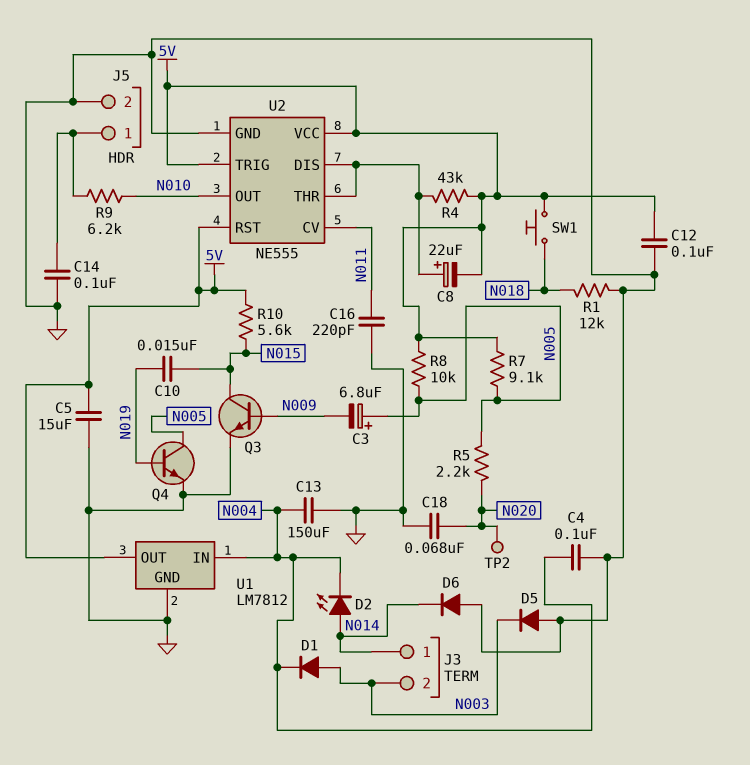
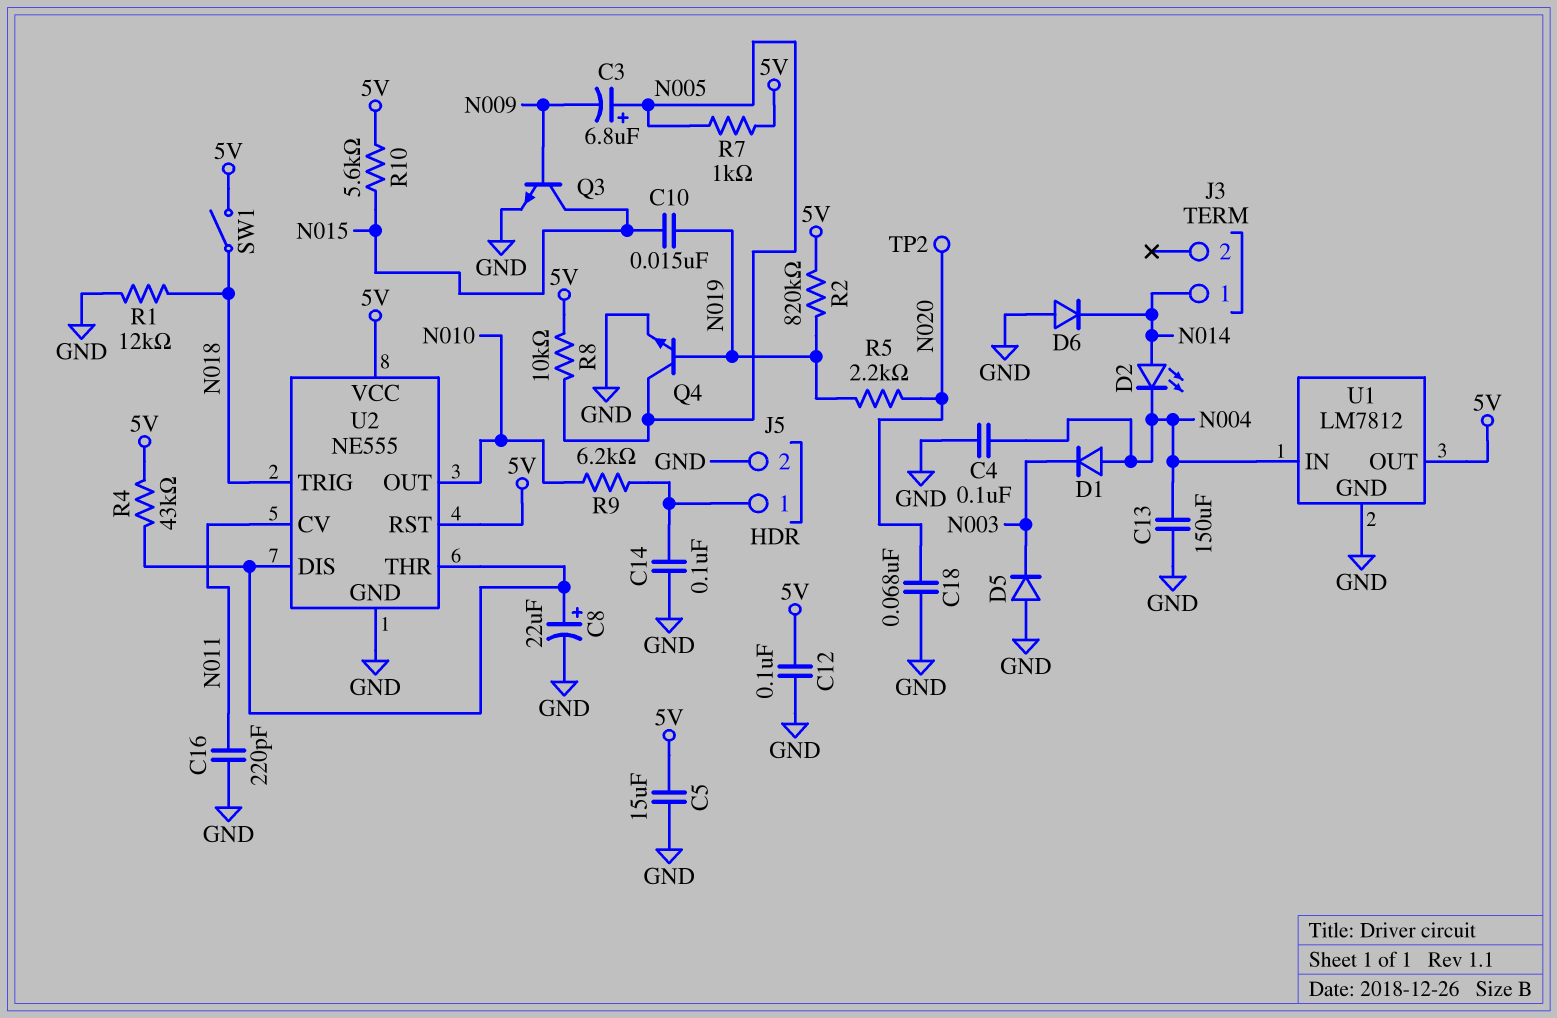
C8: 22uF (plus U2/DIS, minus 5V) -> 22uF (plus U2/DIS, minus GND)
D1: diode (A N003, K N004) -> diode (A N004, K N003)
J3 pin 2: N003 -> none
R2: none -> 820k (5V, N019)
R5: 2.2k (N005, N020) -> 2.2k (N019, N020)
R7: 9.1k (5V, N005) -> 1k (5V, N005)
SW1: button (5V, N018) -> switch (5V, N018)
U2 pin TRIG: 5V -> N018

